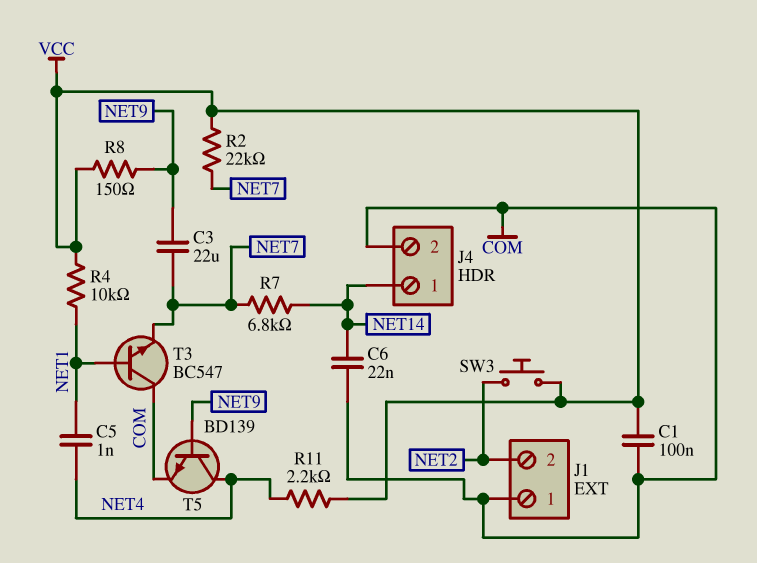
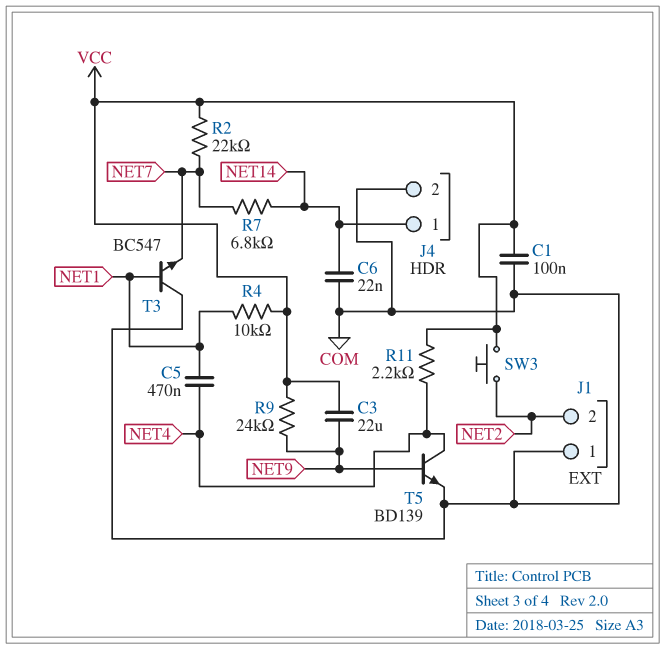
C3: 22uF (NET7, NET9) -> 22uF (NET9, VCC)
C5: 1nF (NET1, NET4) -> 470nF (NET1, NET4)
R8: 150 (NET9, VCC) -> none
R9: none -> 24k (NET9, VCC)

